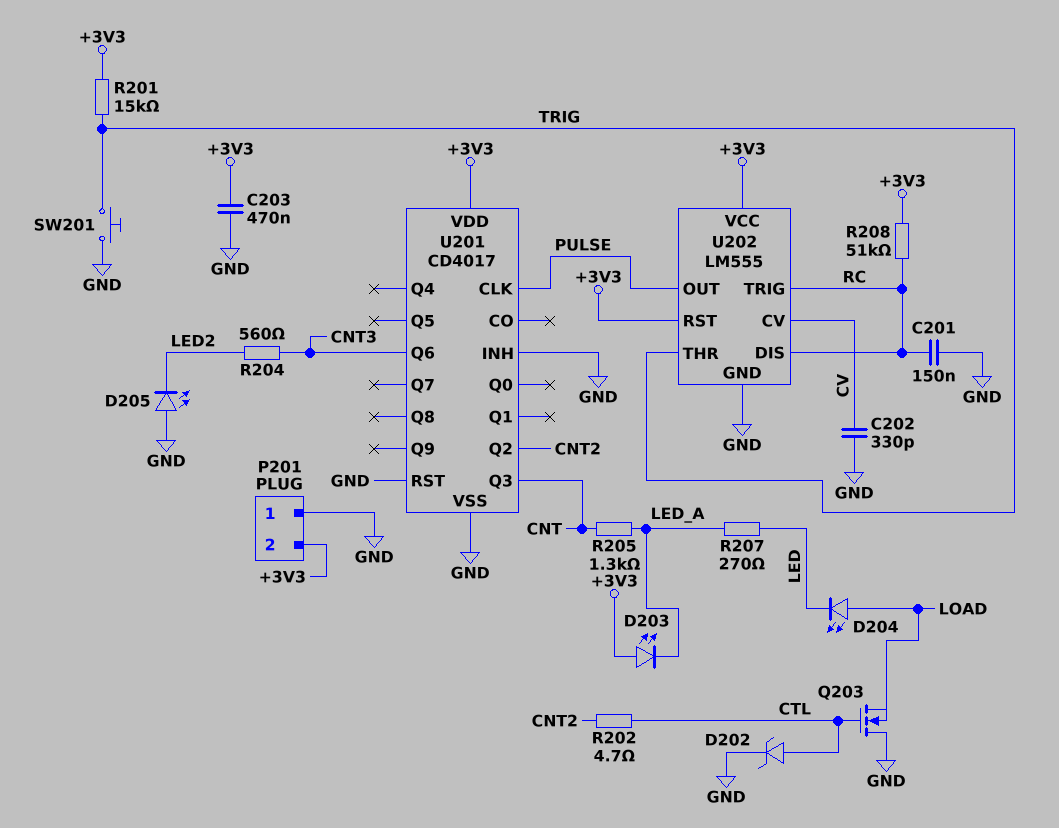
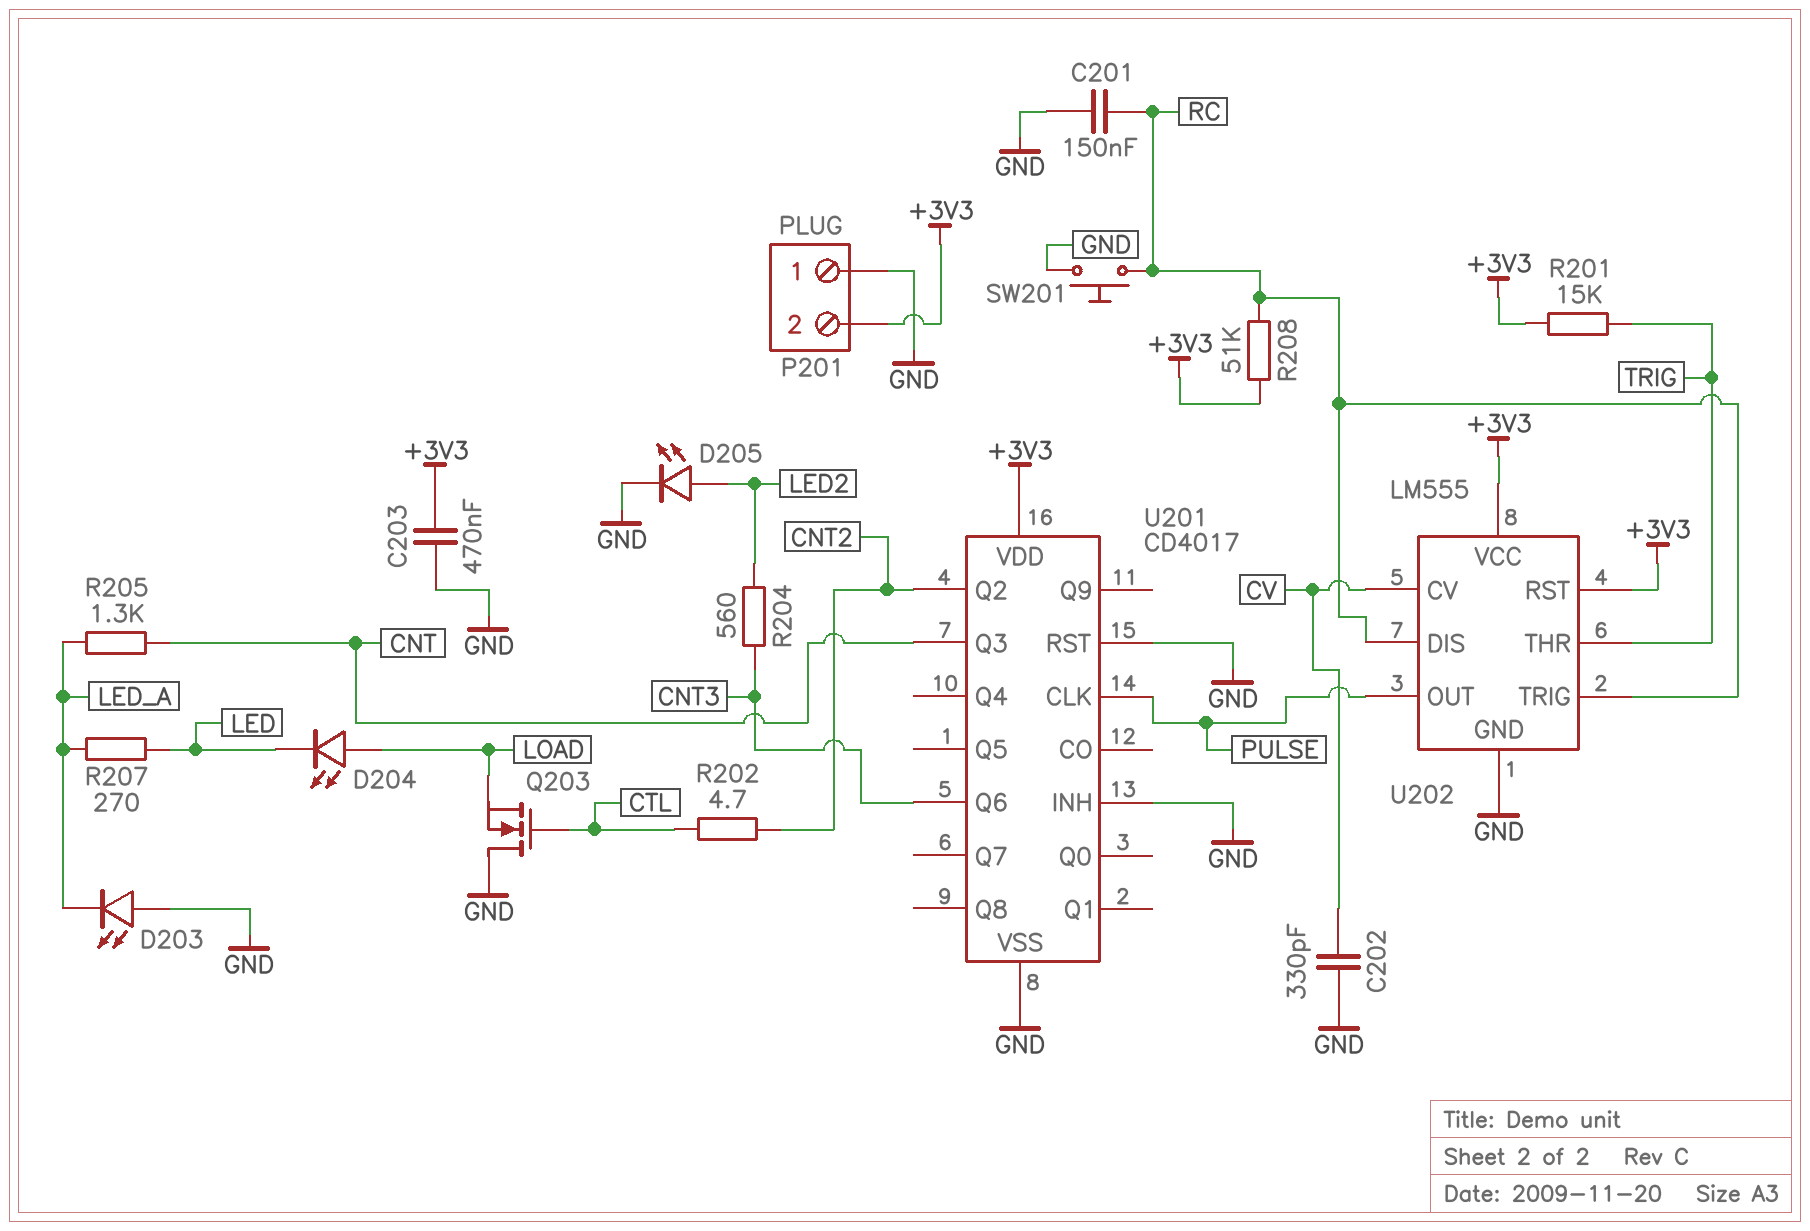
D202: zener (A CTL, K GND) -> none
D203: LED (A +3V3, K LED_A) -> LED (A GND, K LED_A)
D205: LED (A GND, K LED2) -> LED (A LED2, K GND)
SW201: button (GND, TRIG) -> button (GND, RC)

